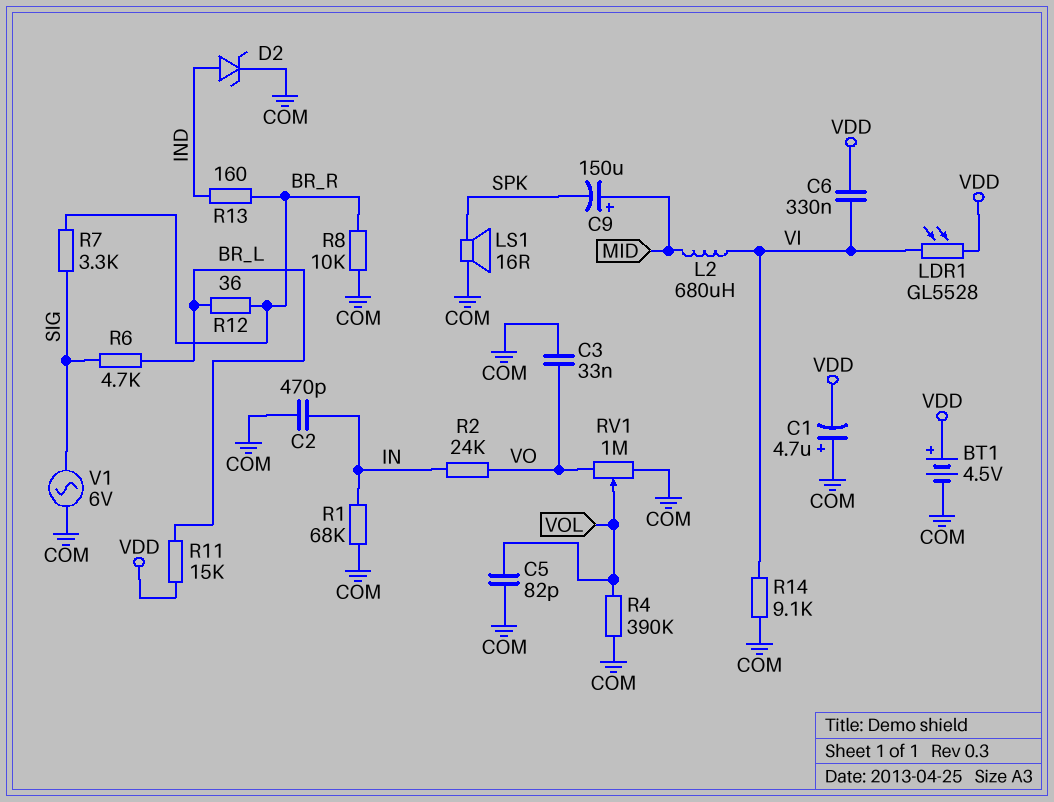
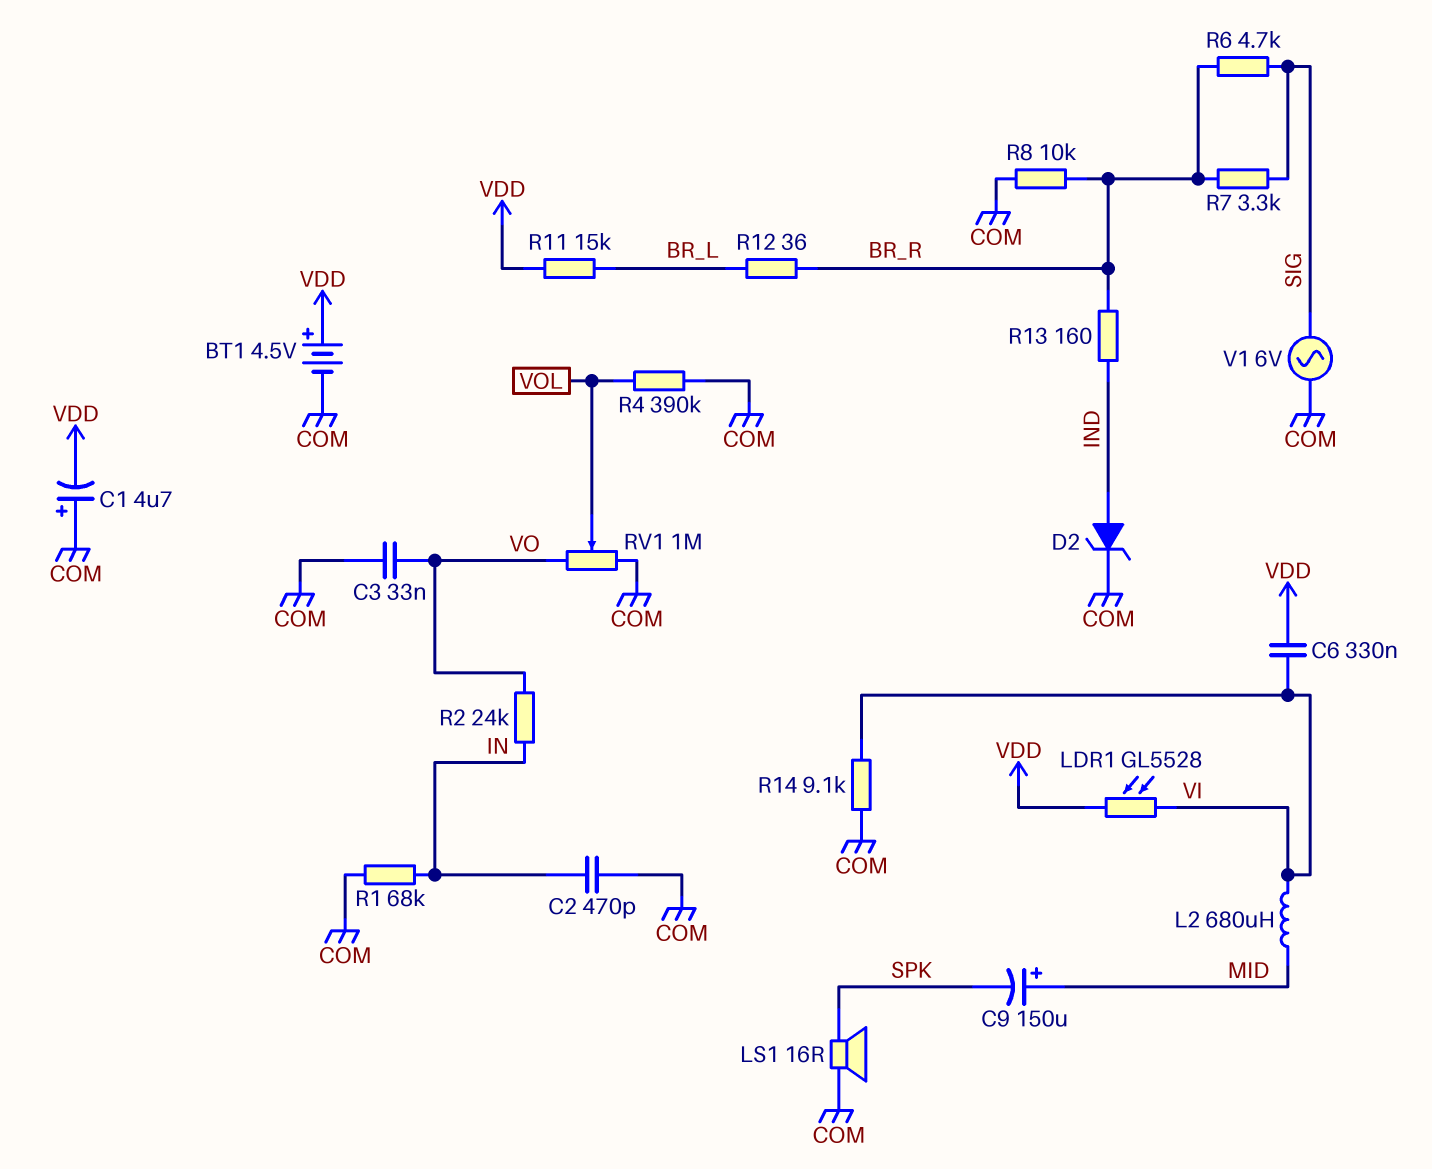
C5: 82pF (COM, VOL) -> none
R6: 4.7k (BR_L, SIG) -> 4.7k (BR_R, SIG)

